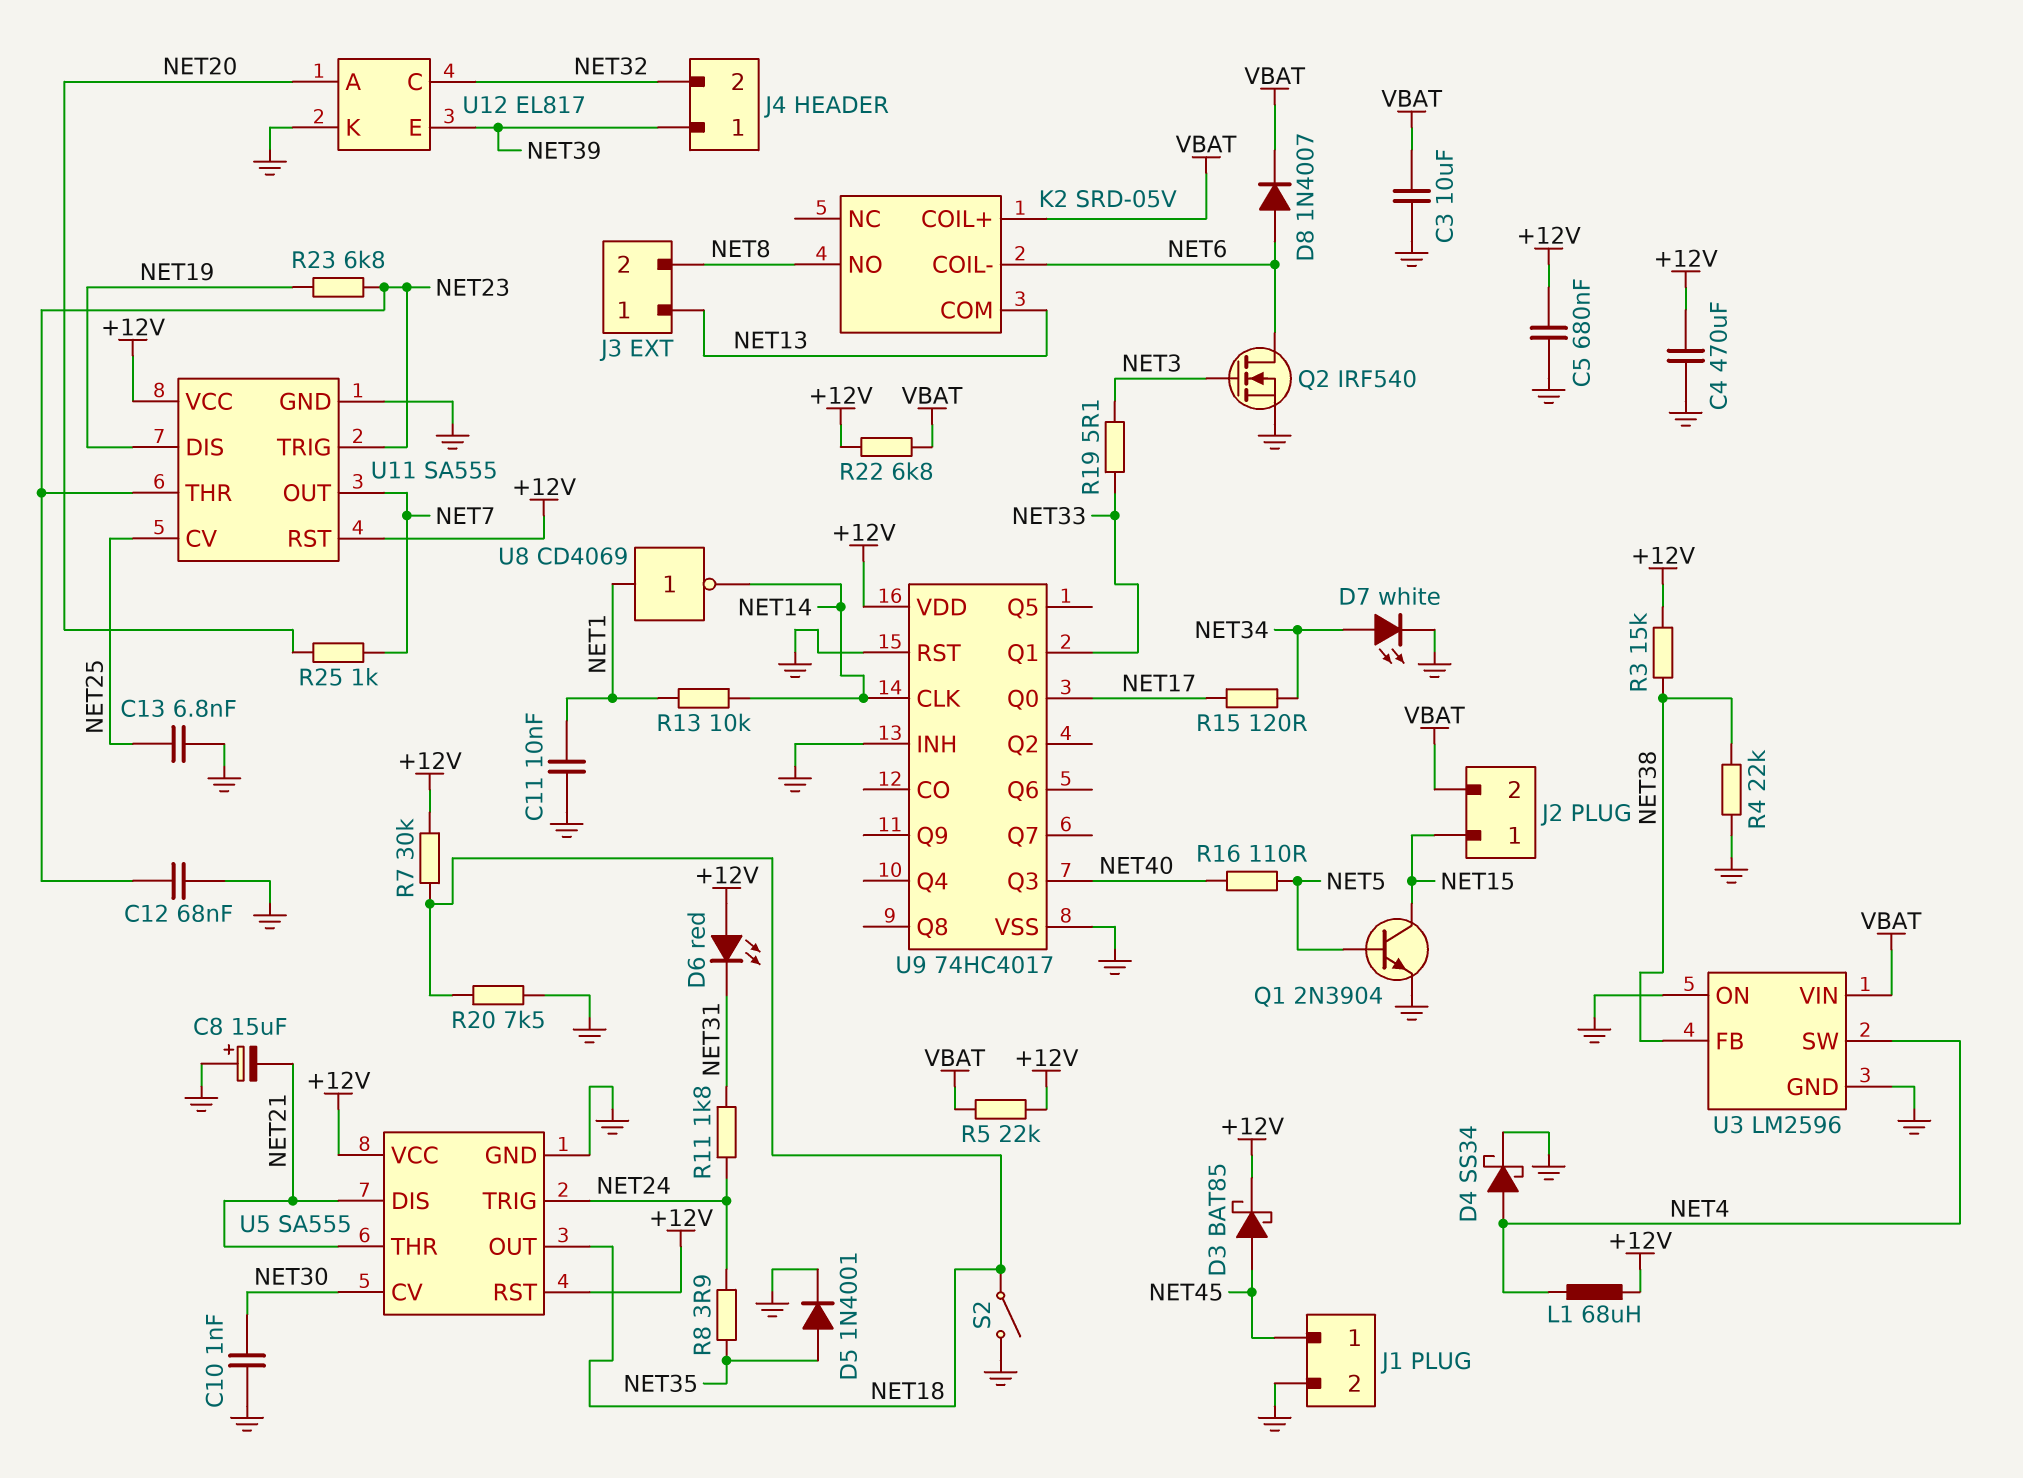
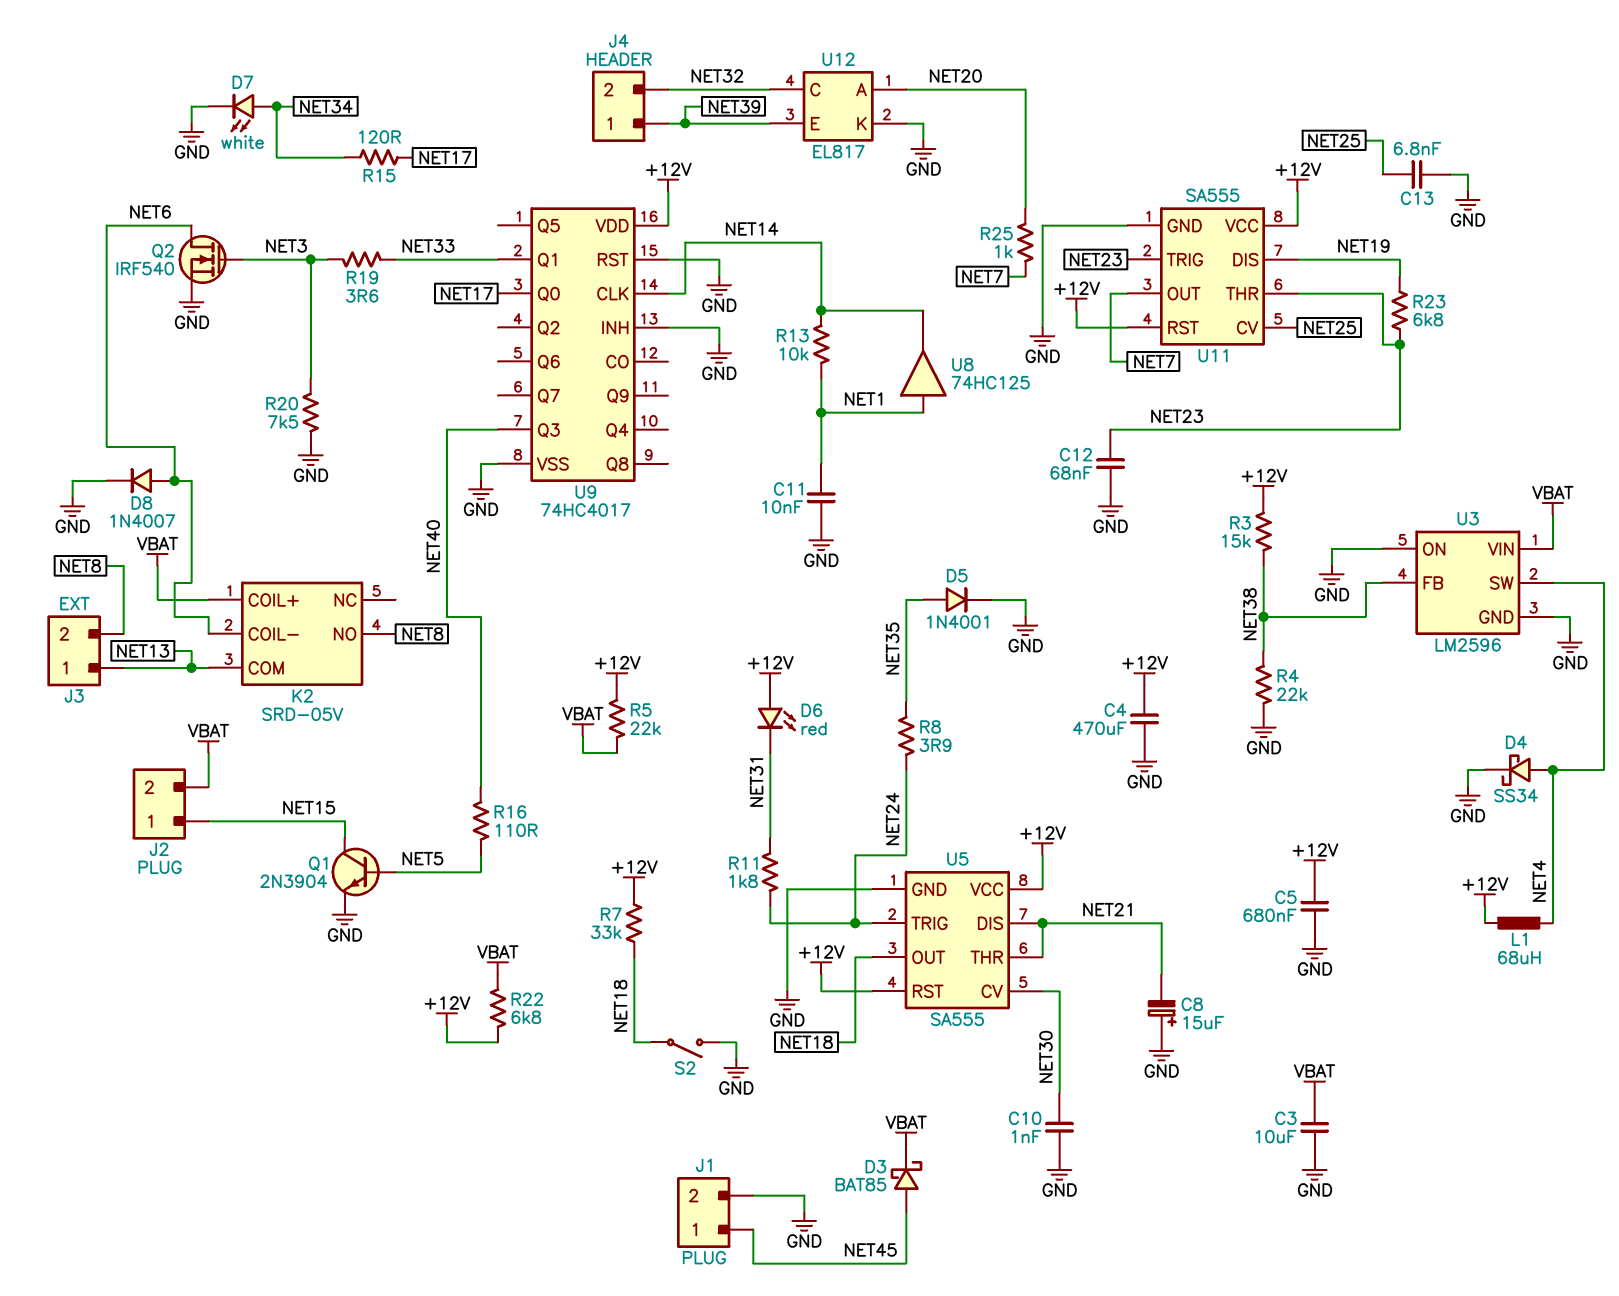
D3: schottky BAT85 (A NET45, K +12V) -> schottky BAT85 (A NET45, K VBAT)
D8: diode 1N4007 (A NET6, K VBAT) -> diode 1N4007 (A NET6, K GND)
R7: 30k (+12V, NET18) -> 33k (+12V, NET18)
R19: 5.1 (NET3, NET33) -> 3.6 (NET3, NET33)
R20: 7.5k (GND, NET18) -> 7.5k (GND, NET3)
U8: NOT CD4069 (in NET1, out NET14) -> buffer 74HC125 (in NET1, out NET14)

